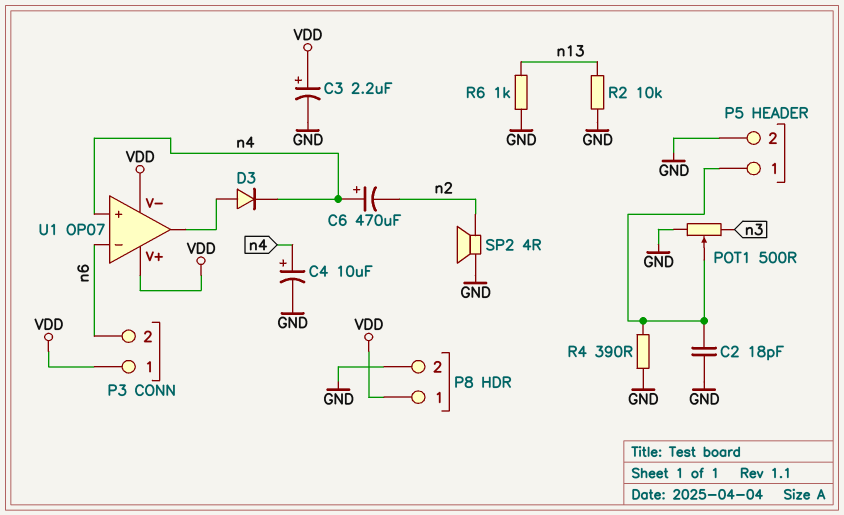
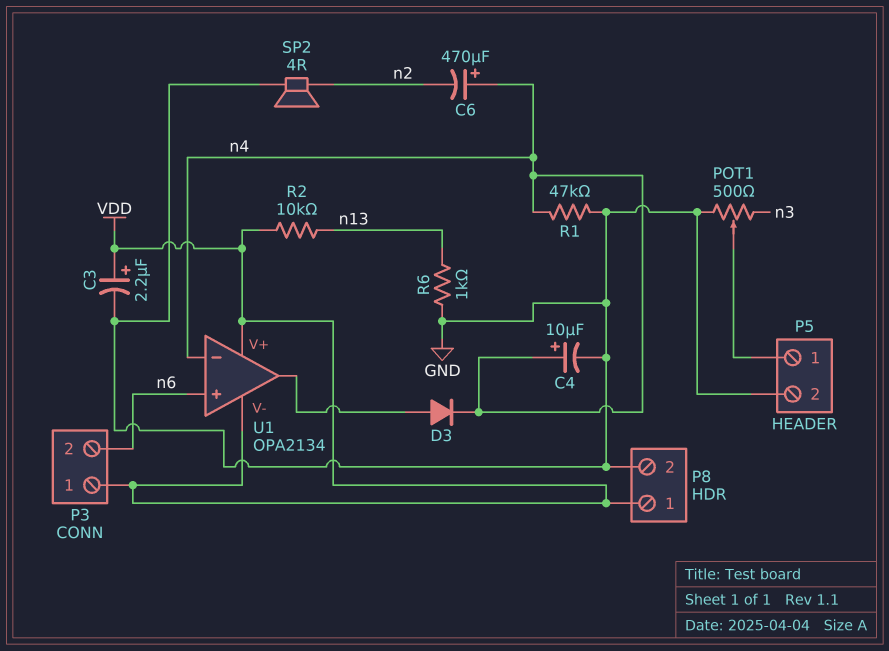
C2: 18pF (GND, P5/1) -> none
R1: none -> 47k (GND, n4)
R2: 10k (GND, n13) -> 10k (VDD, n13)
R4: 390 (GND, P5/1) -> none
U1: OP07 -> OPA2134
U1 pin in+: n4 -> n6
U1 pin in-: n6 -> n4

